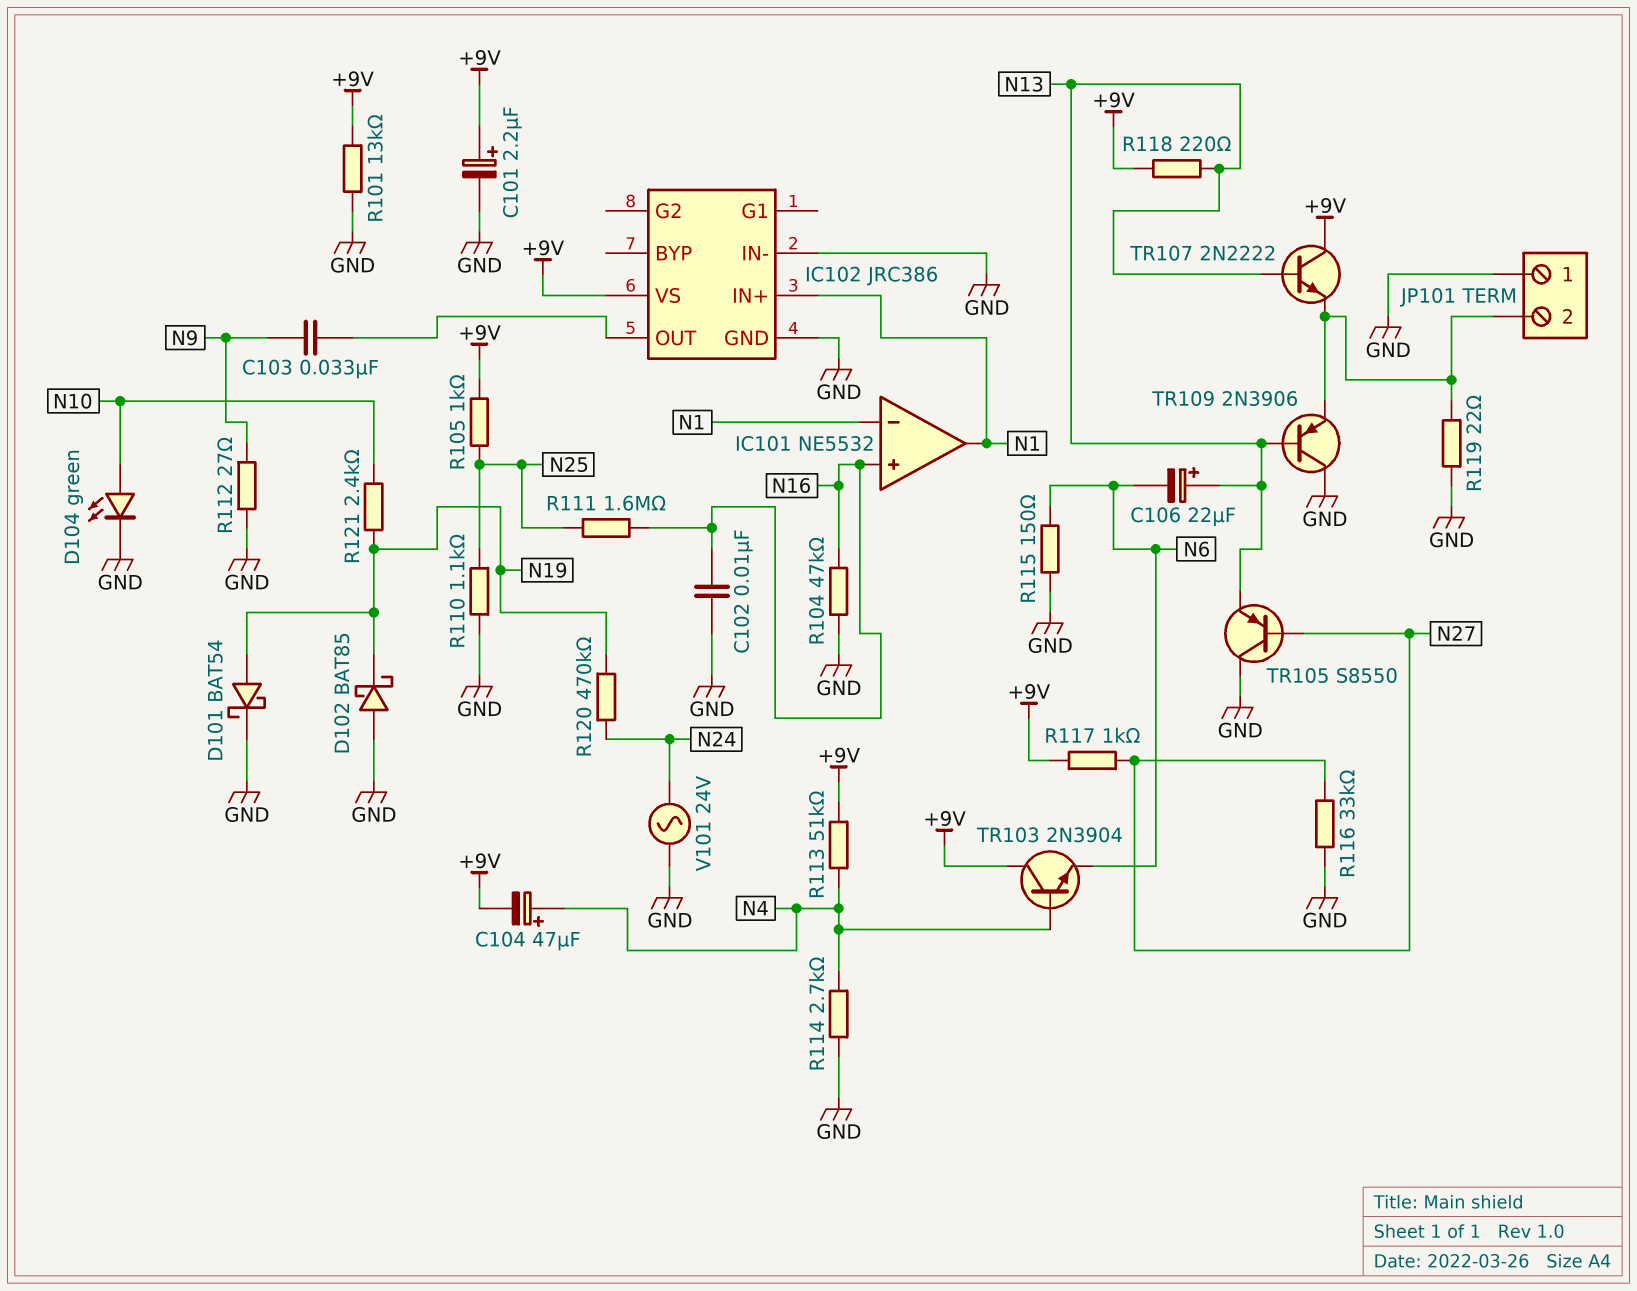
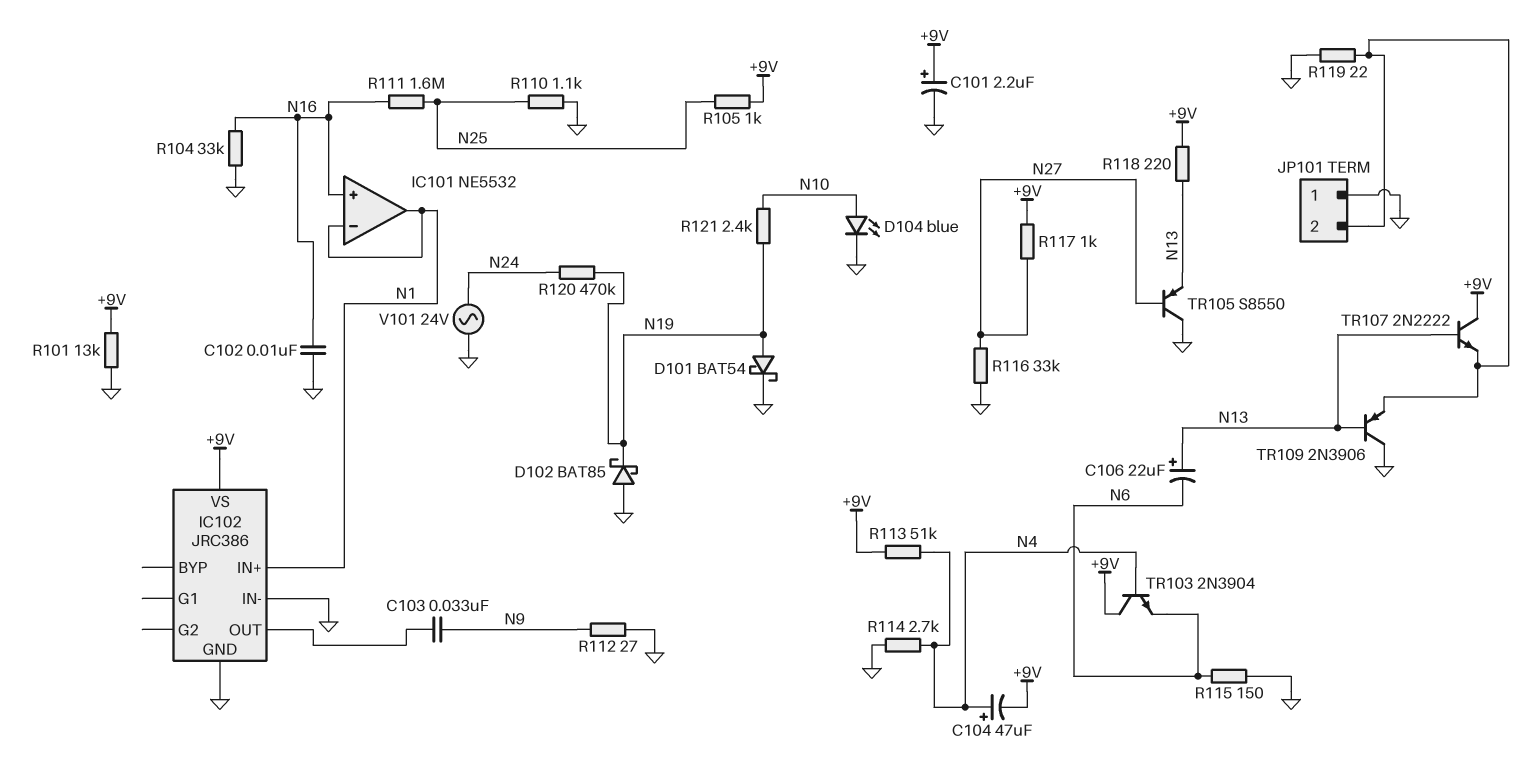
D104: LED green (A N10, K GND) -> LED blue (A N10, K GND)
R104: 47k (GND, N16) -> 33k (GND, N16)

